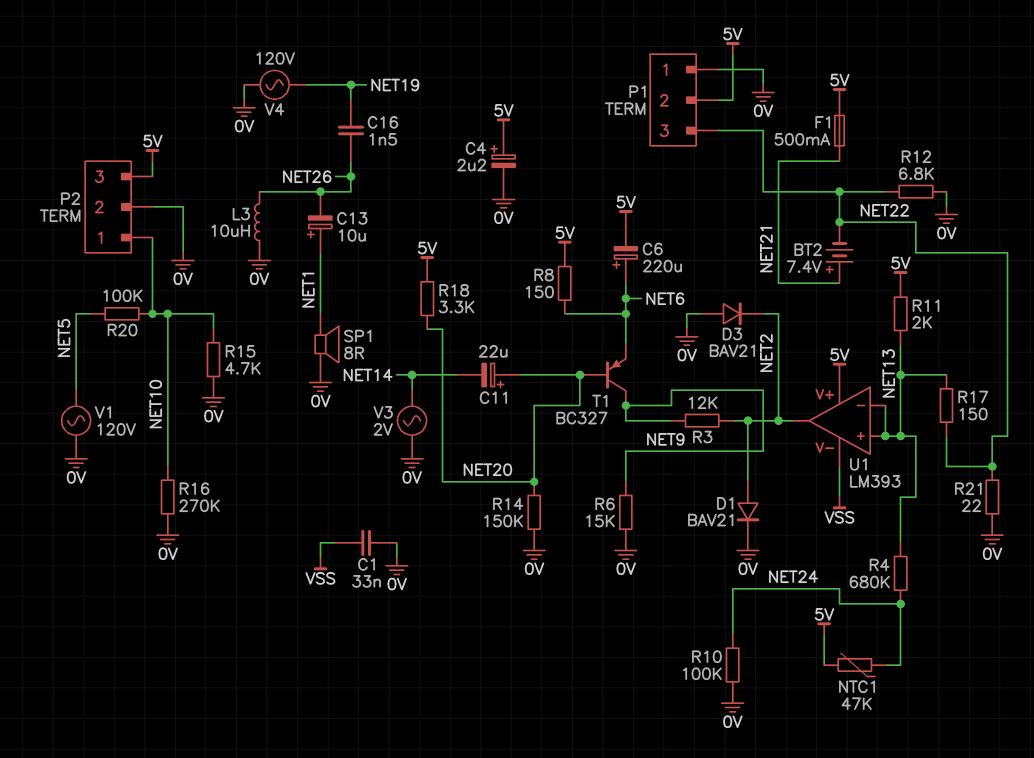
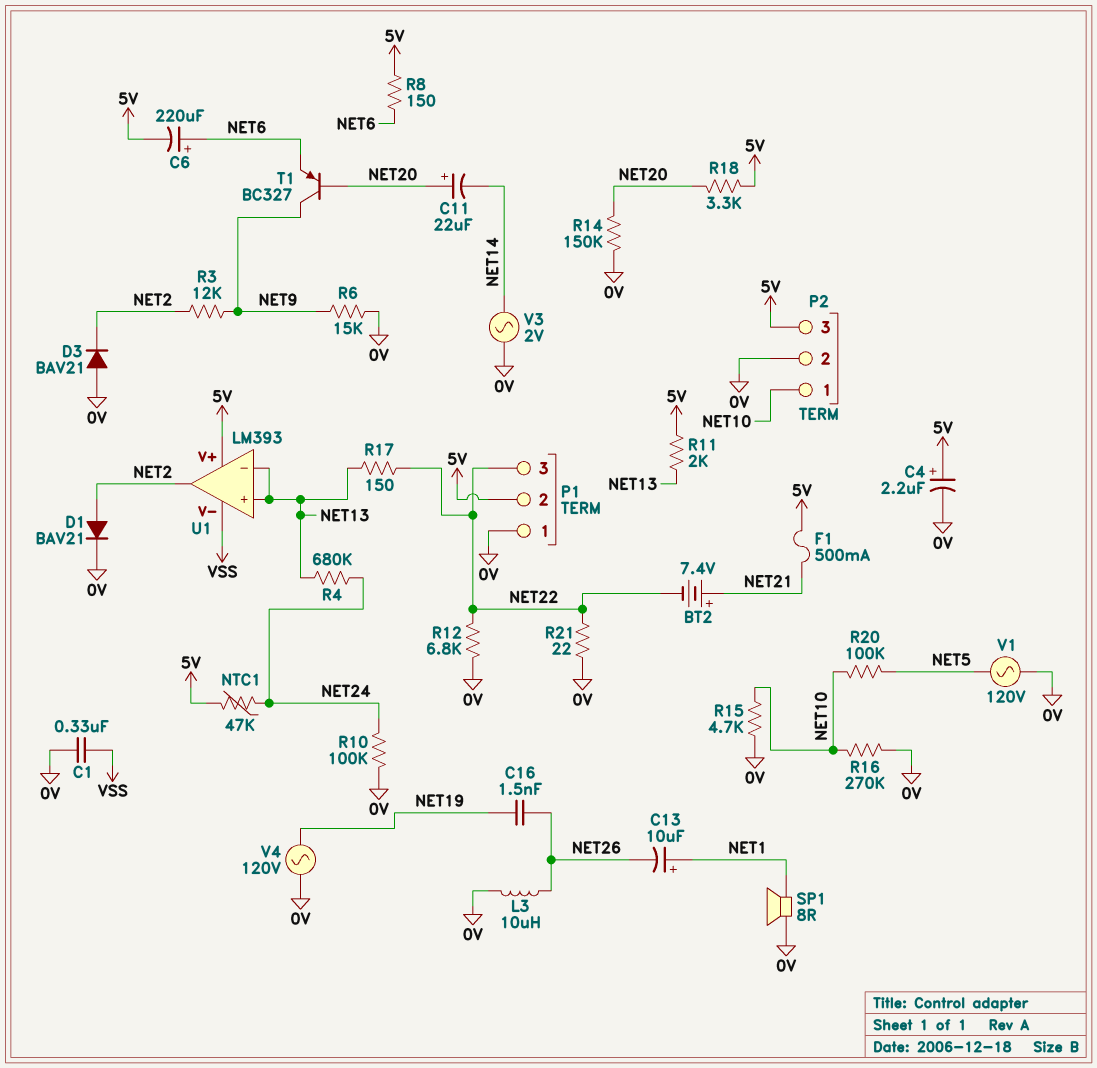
C1: 33nF (0V, VSS) -> 330nF (0V, VSS)

